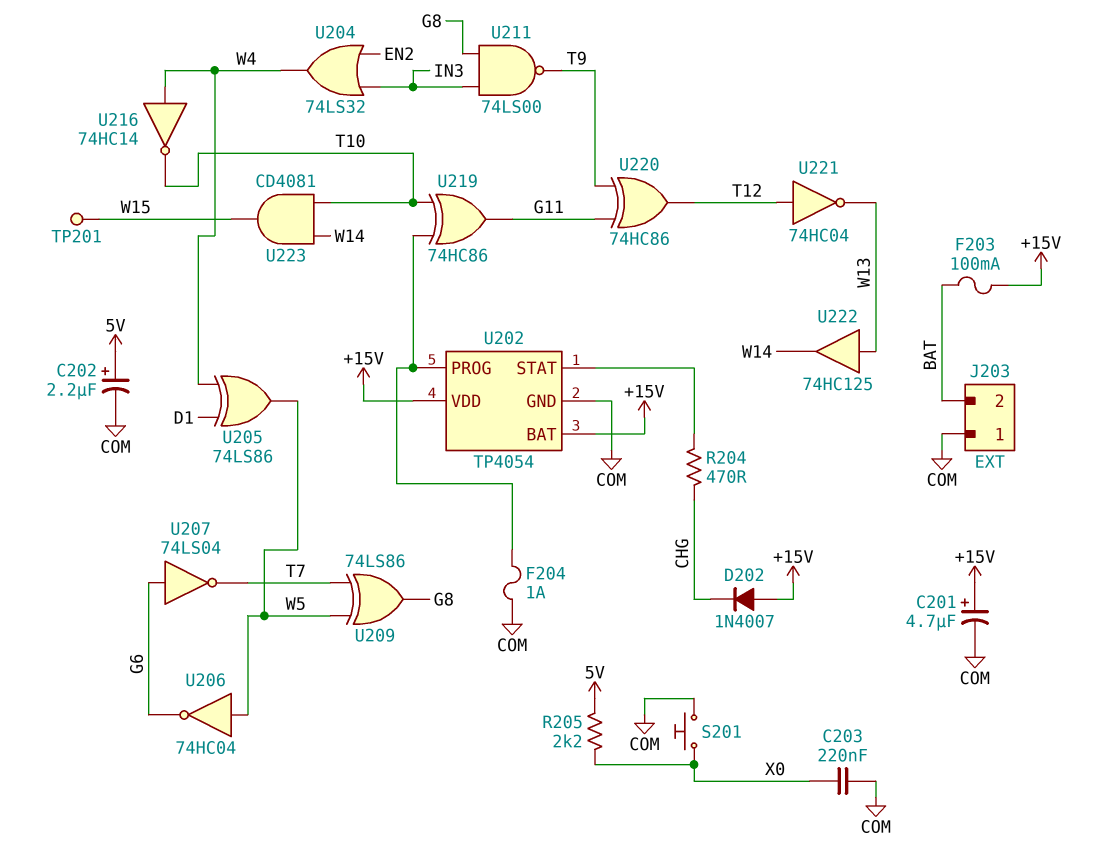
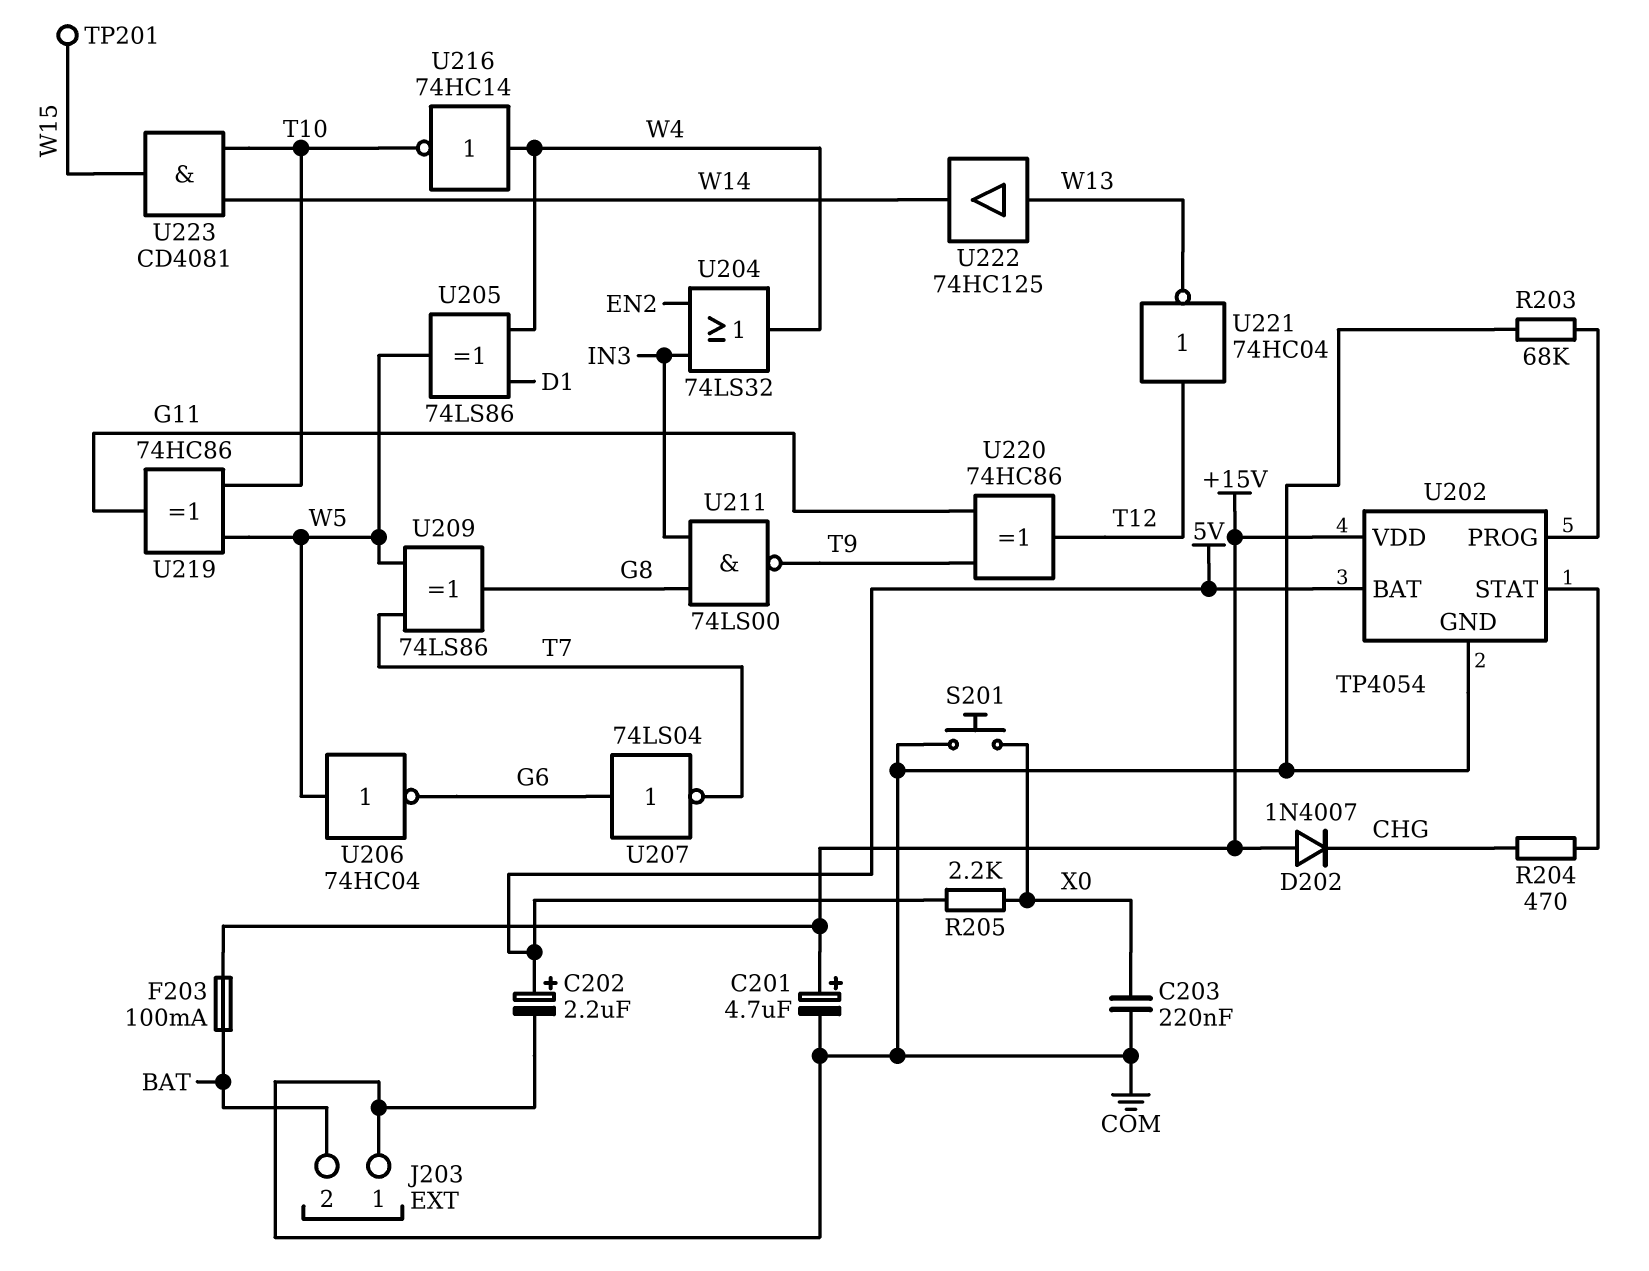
F204: 1A (COM, U202/PROG) -> none
R203: none -> 68k (COM, U202/PROG)
U202 pin BAT: +15V -> 5V
U219: XOR 74HC86 (in T10, in U202/PROG, out G11) -> XOR 74HC86 (in T10, in W5, out G11)

